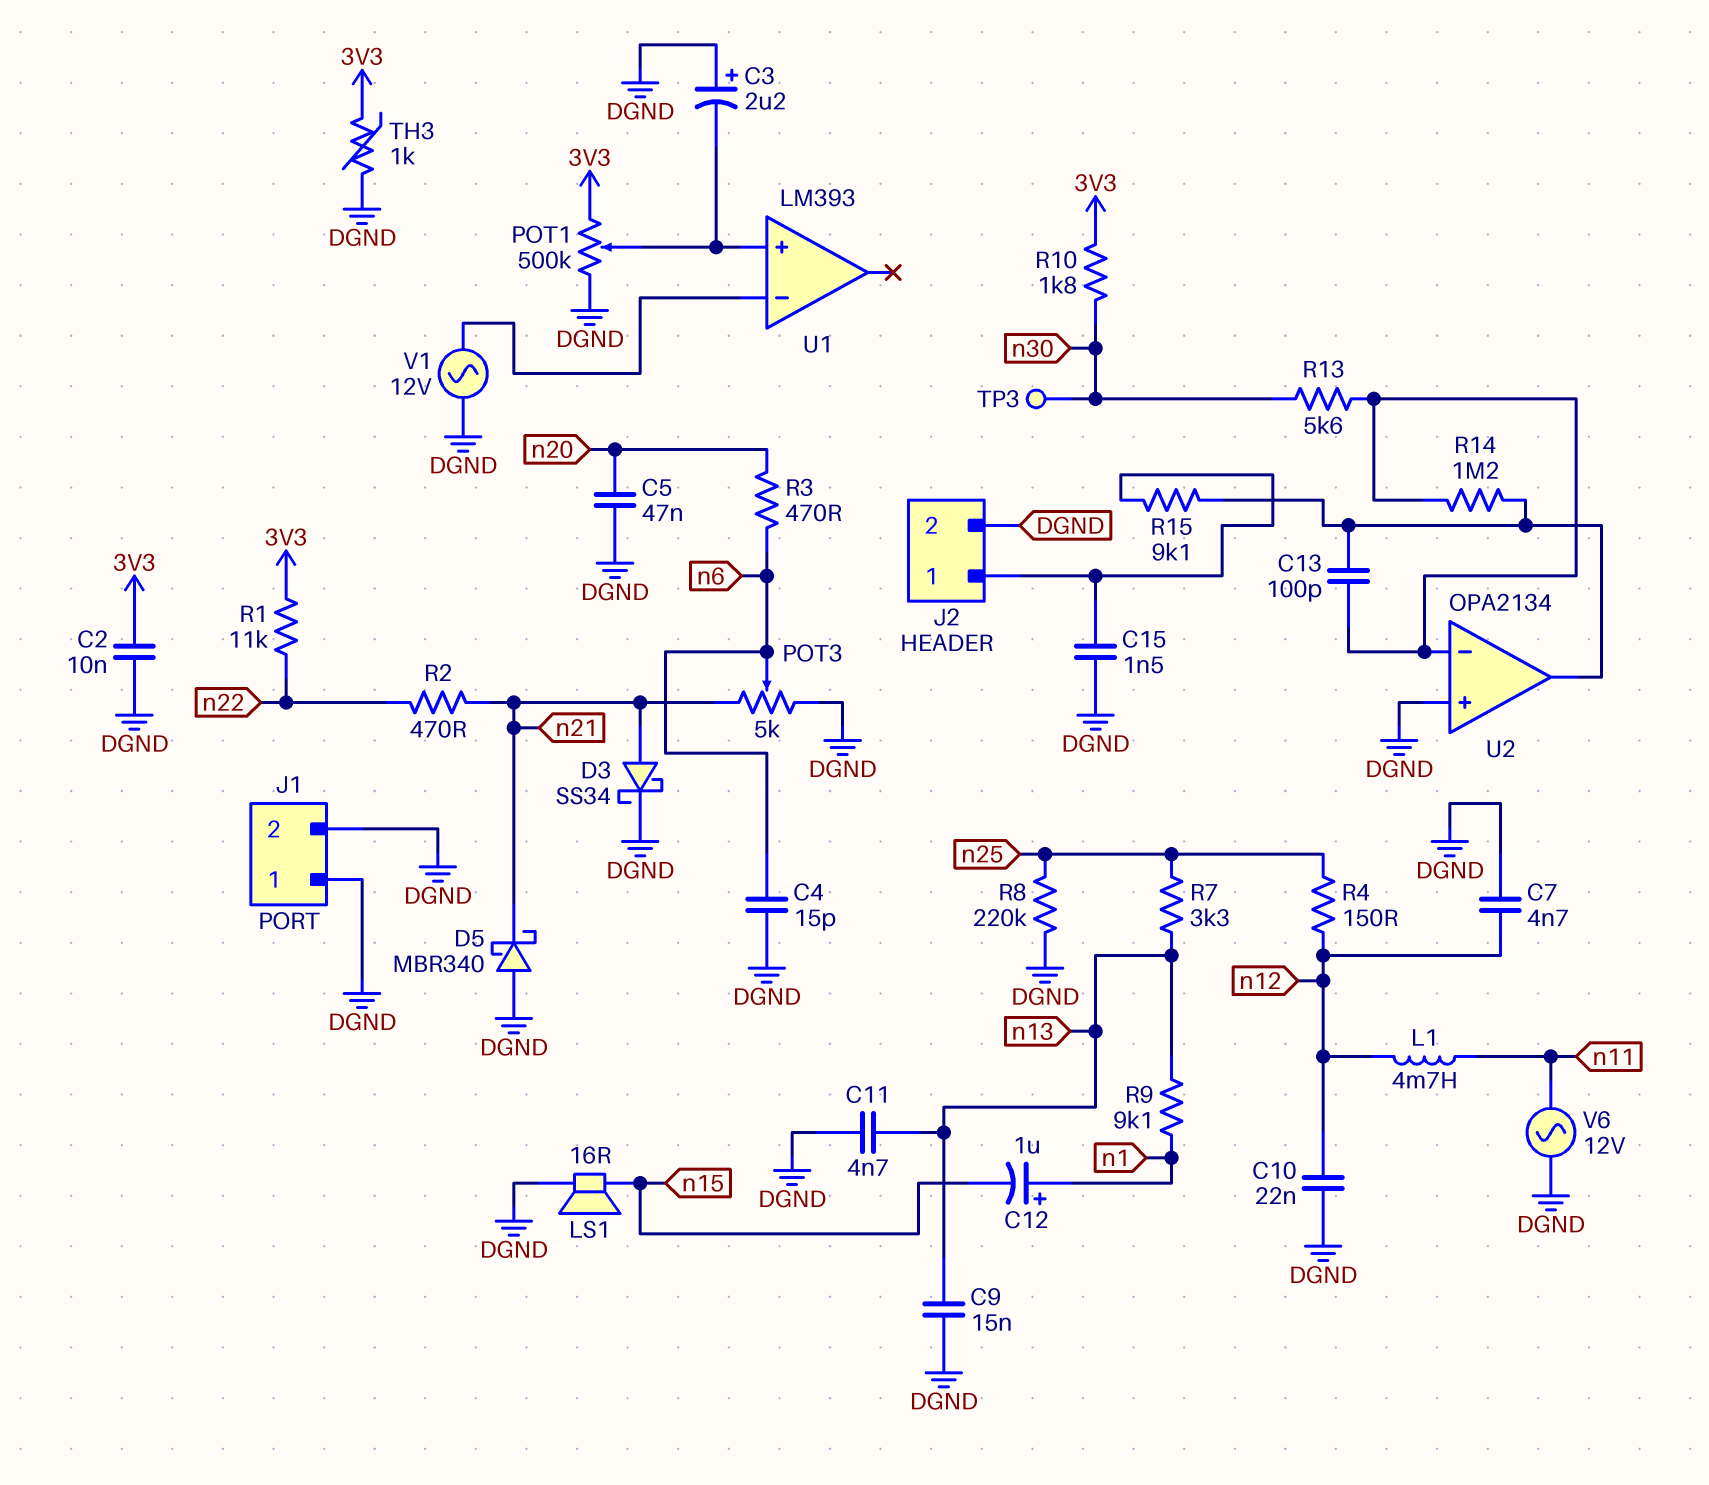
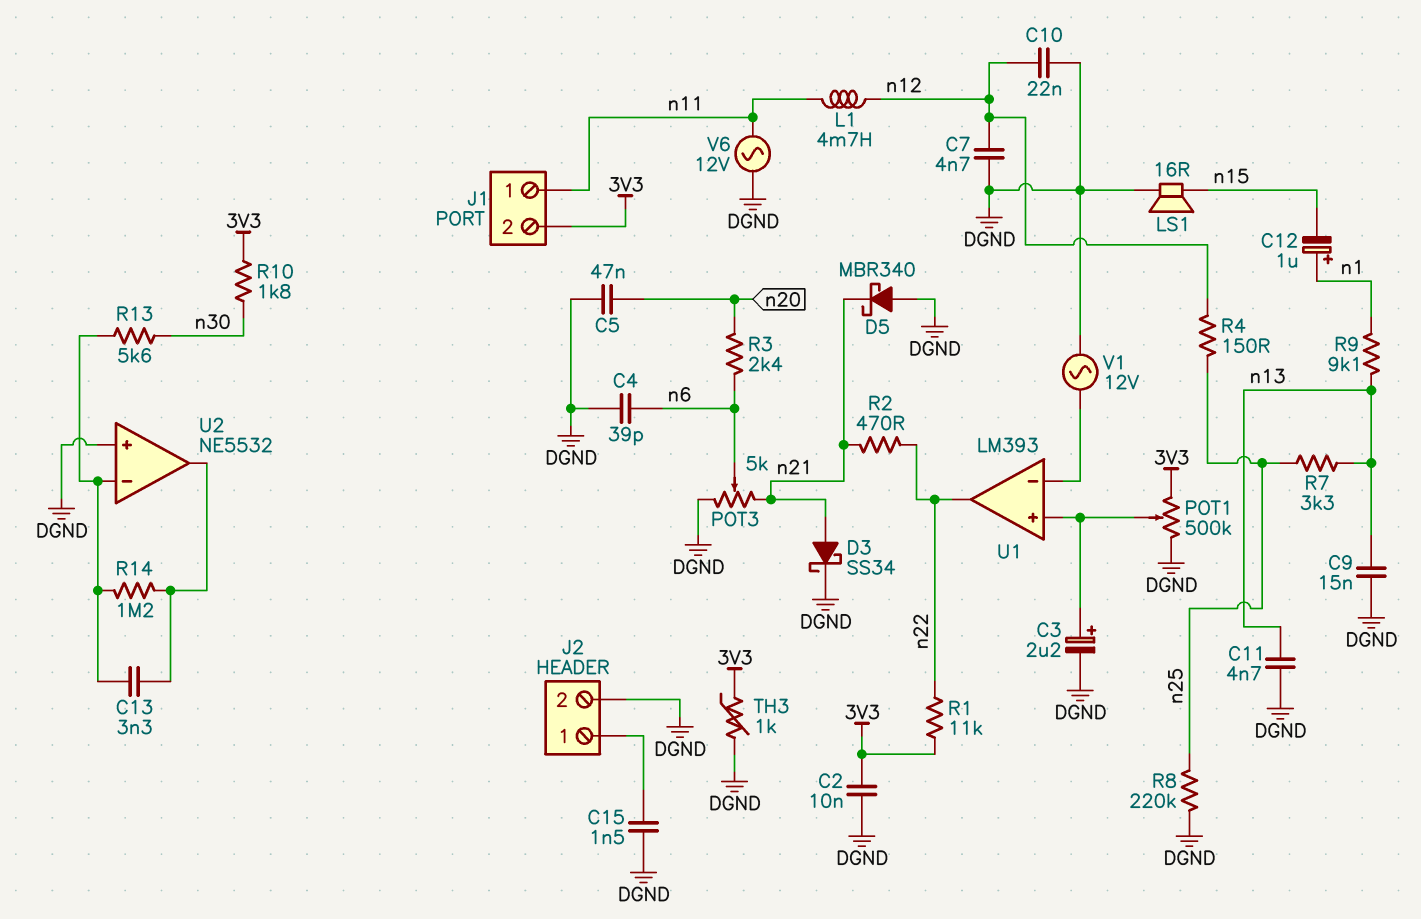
C3: 2.2uF (plus DGND, minus U1/in+) -> 2.2uF (plus U1/in+, minus DGND)
C4: 15pF (DGND, n6) -> 39pF (DGND, n6)
C13: 100pF (U2/in-, U2/out) -> 3.3nF (U2/in-, U2/out)
J1 pin 1: DGND -> n11
J1 pin 2: DGND -> 3V3
R3: 470 (n6, n20) -> 2.4k (n6, n20)
R15: 9.1k (J2/1, U2/out) -> none
TP3: test point (n30) -> none
U1 pin out: none -> n22
U2: OPA2134 -> NE5532

